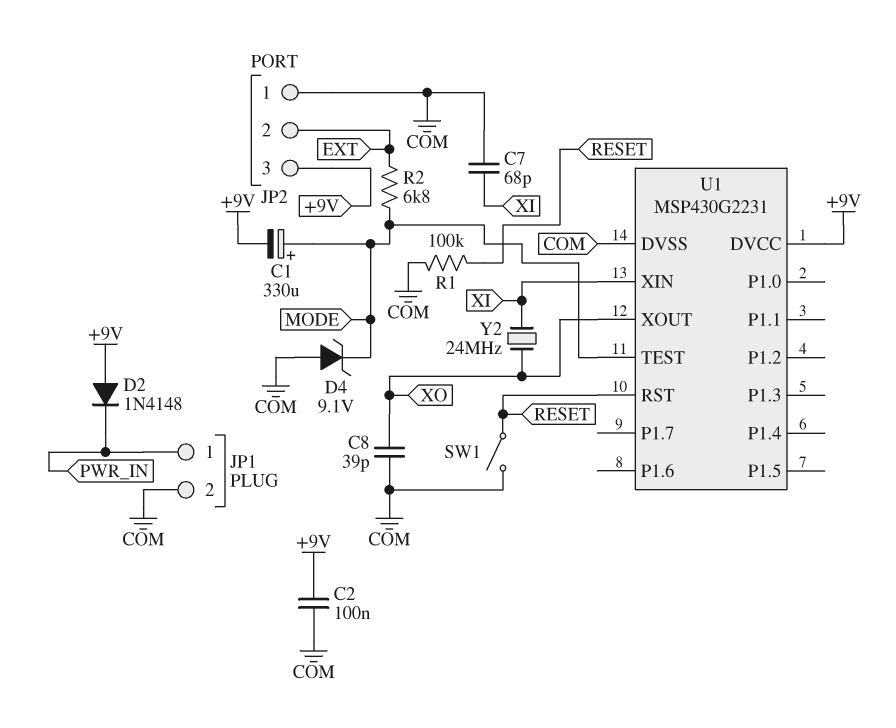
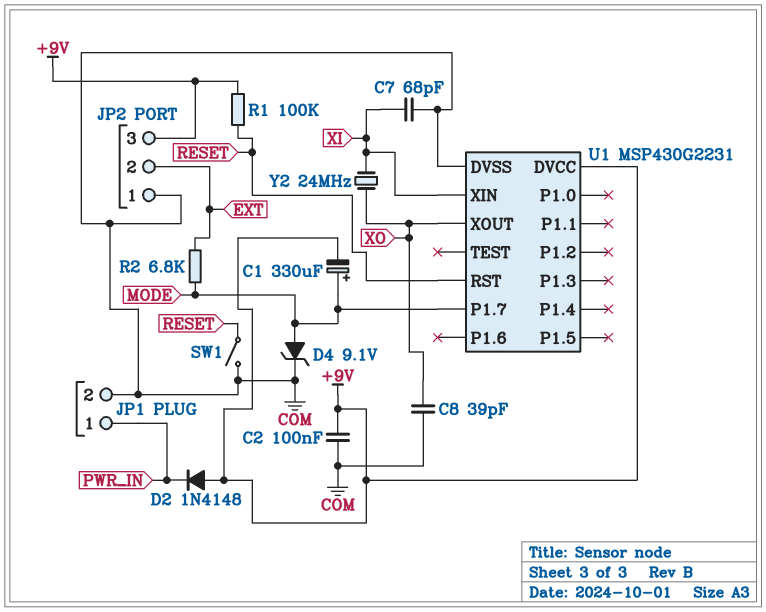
D4: zener 9.1V (A COM, K MODE) -> zener 9.1V (A MODE, K COM)
R1: 100k (COM, RESET) -> 100k (+9V, RESET)
U1 pin P1.7: none -> MODE
U1 pin TEST: MODE -> none

